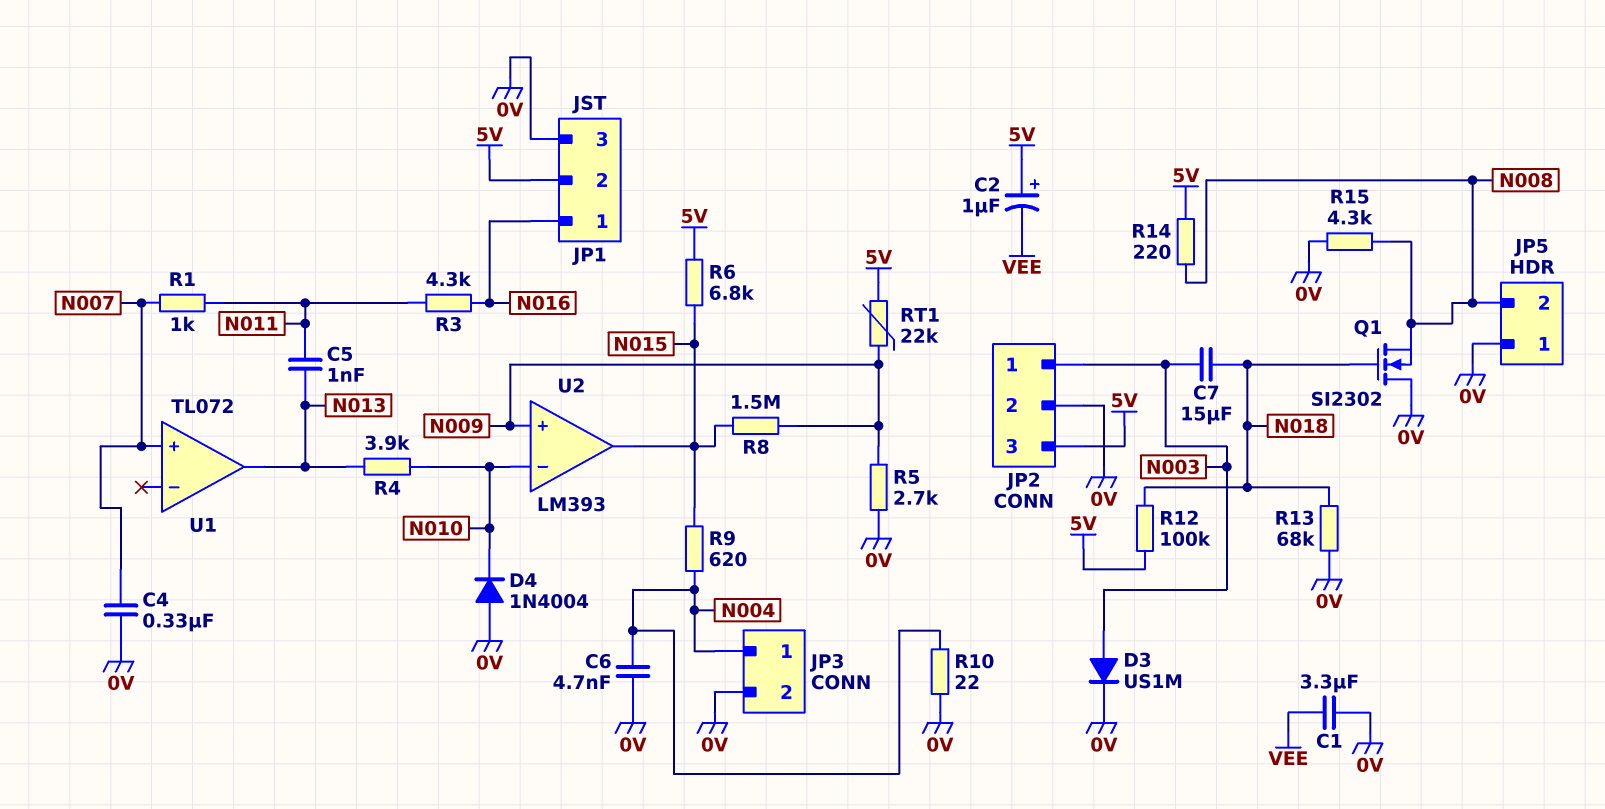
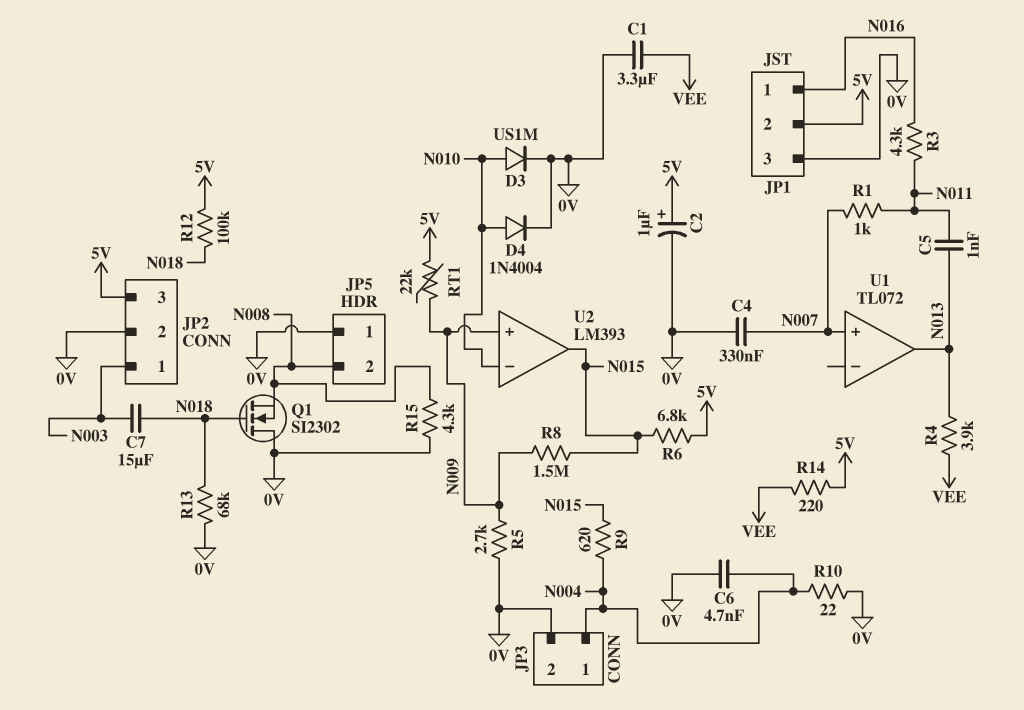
C2: 1uF (plus 5V, minus VEE) -> 1uF (plus 5V, minus 0V)
D3: diode US1M (A N003, K 0V) -> diode US1M (A N010, K 0V)
D4: diode 1N4004 (A 0V, K N010) -> diode 1N4004 (A N010, K 0V)
R4: 3.9k (N010, N013) -> 3.9k (N013, VEE)
R14: 220 (5V, N008) -> 220 (5V, VEE)

